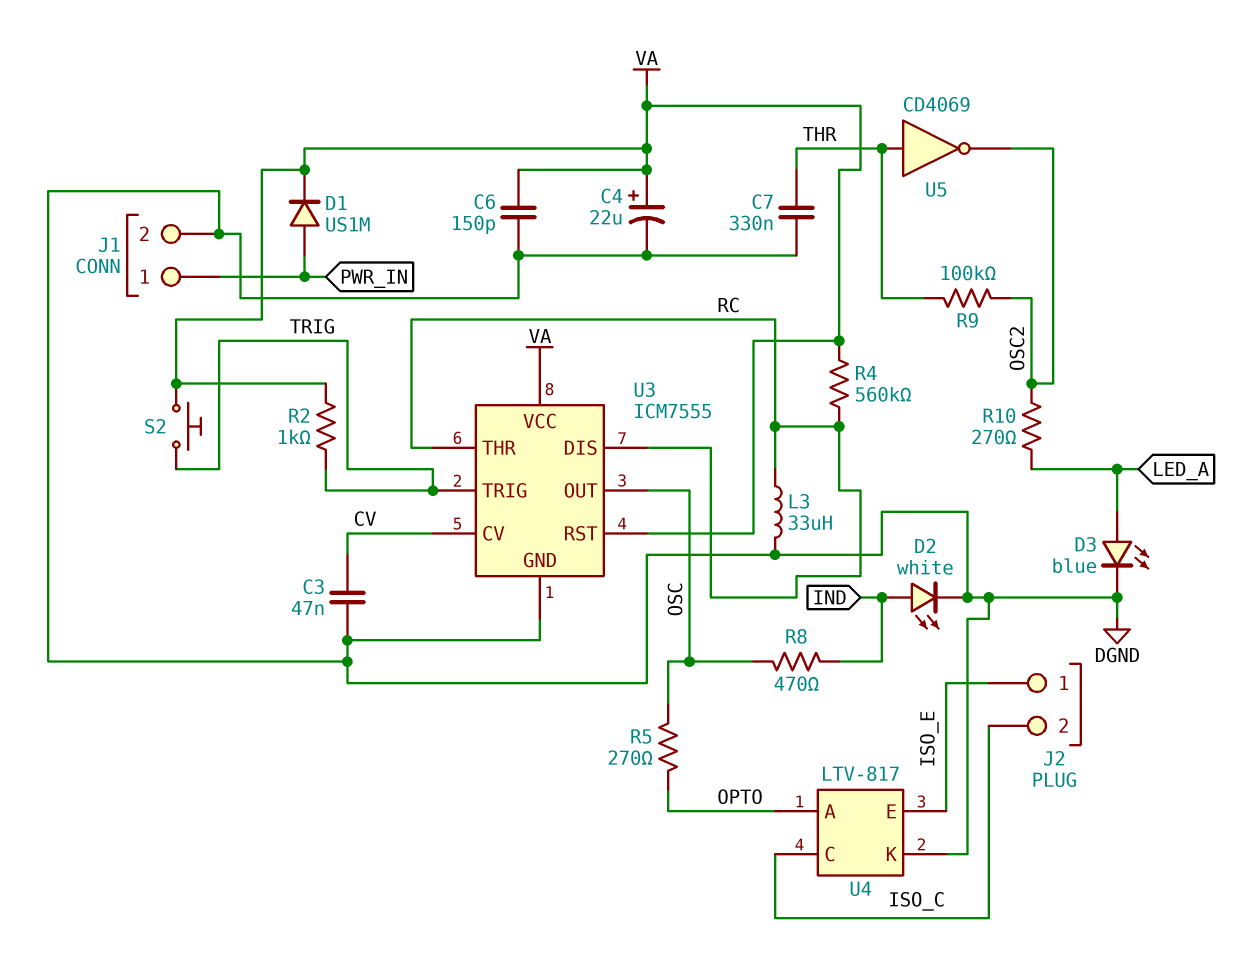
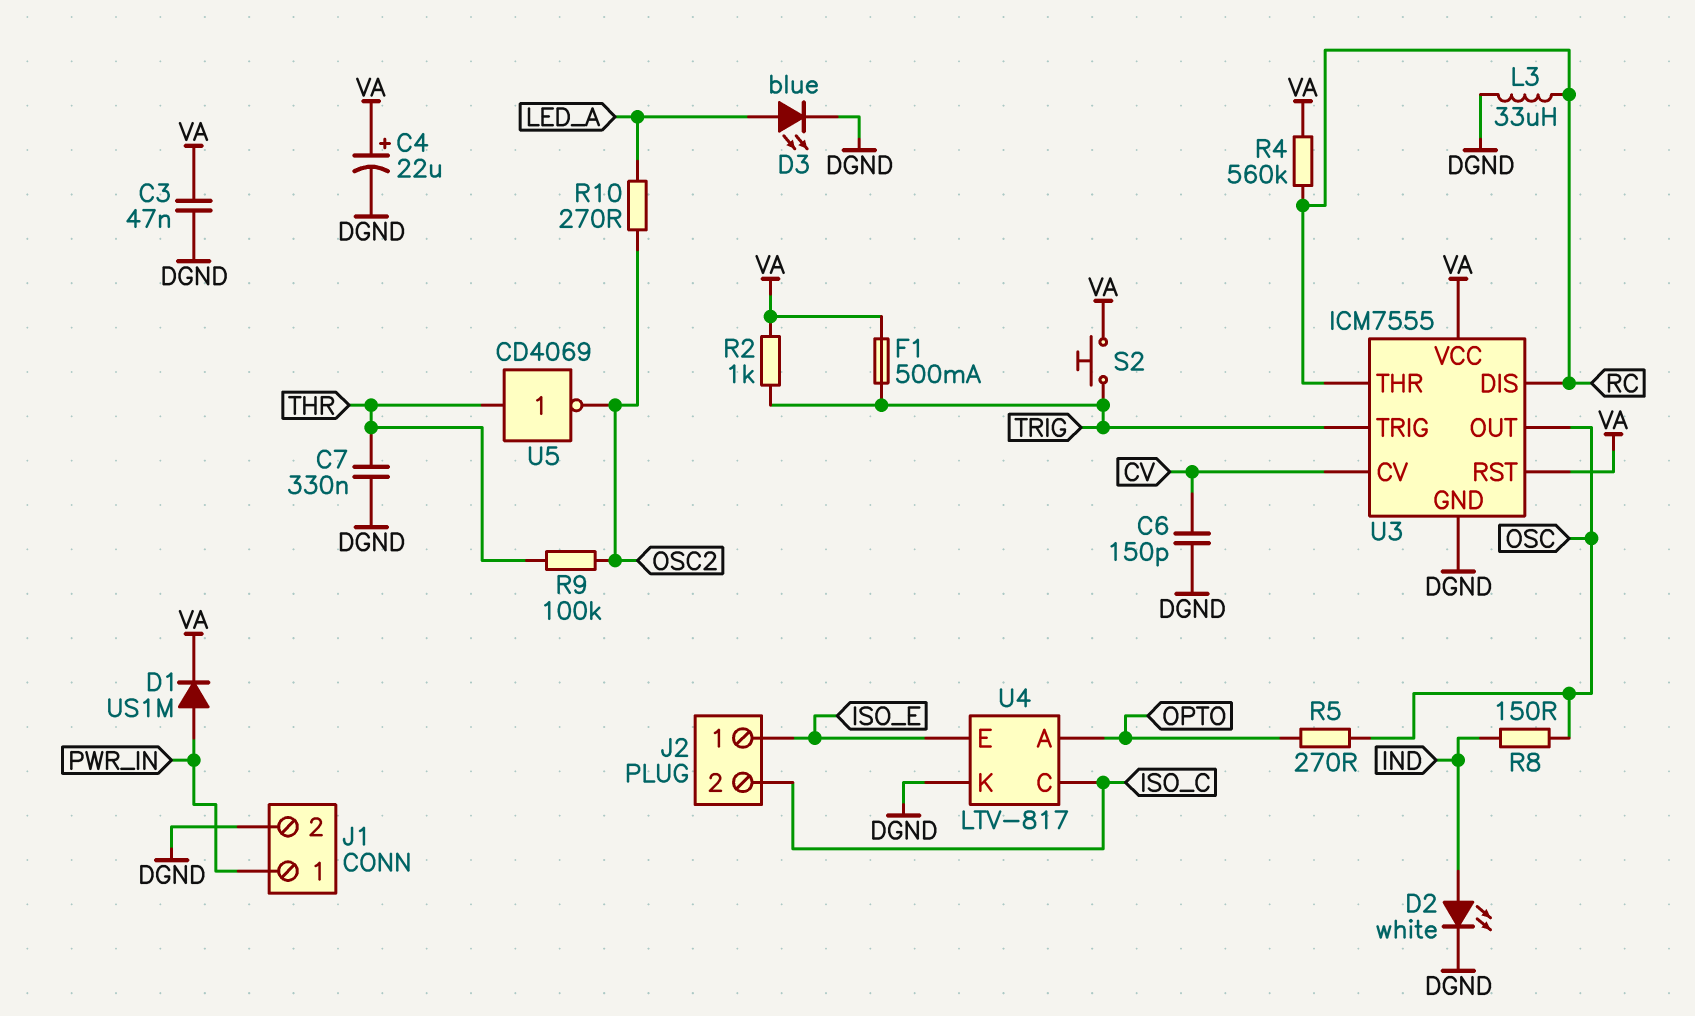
C3: 47nF (CV, DGND) -> 47nF (DGND, VA)
C6: 150pF (DGND, VA) -> 150pF (CV, DGND)
F1: none -> 500mA (TRIG, VA)
R8: 470 (IND, OSC) -> 150 (IND, OSC)

